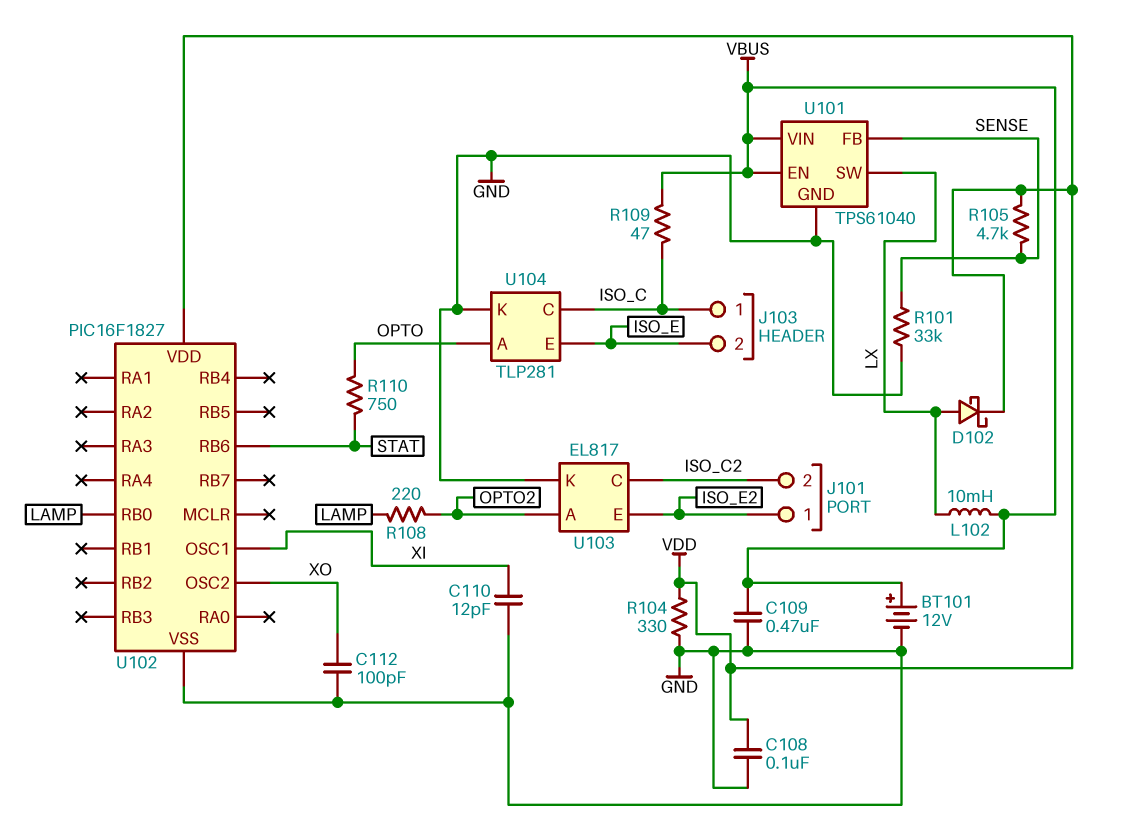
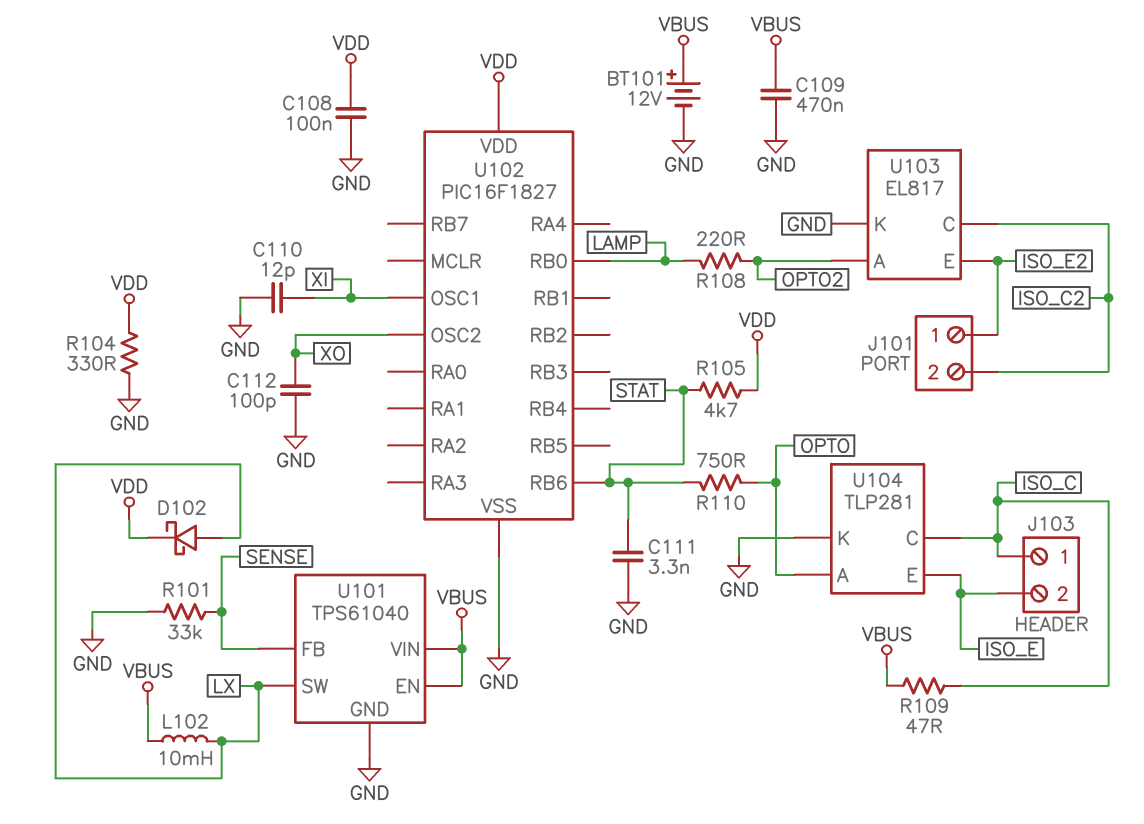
C111: none -> 3.3nF (GND, STAT)
R105: 4.7k (SENSE, VDD) -> 4.7k (STAT, VDD)

